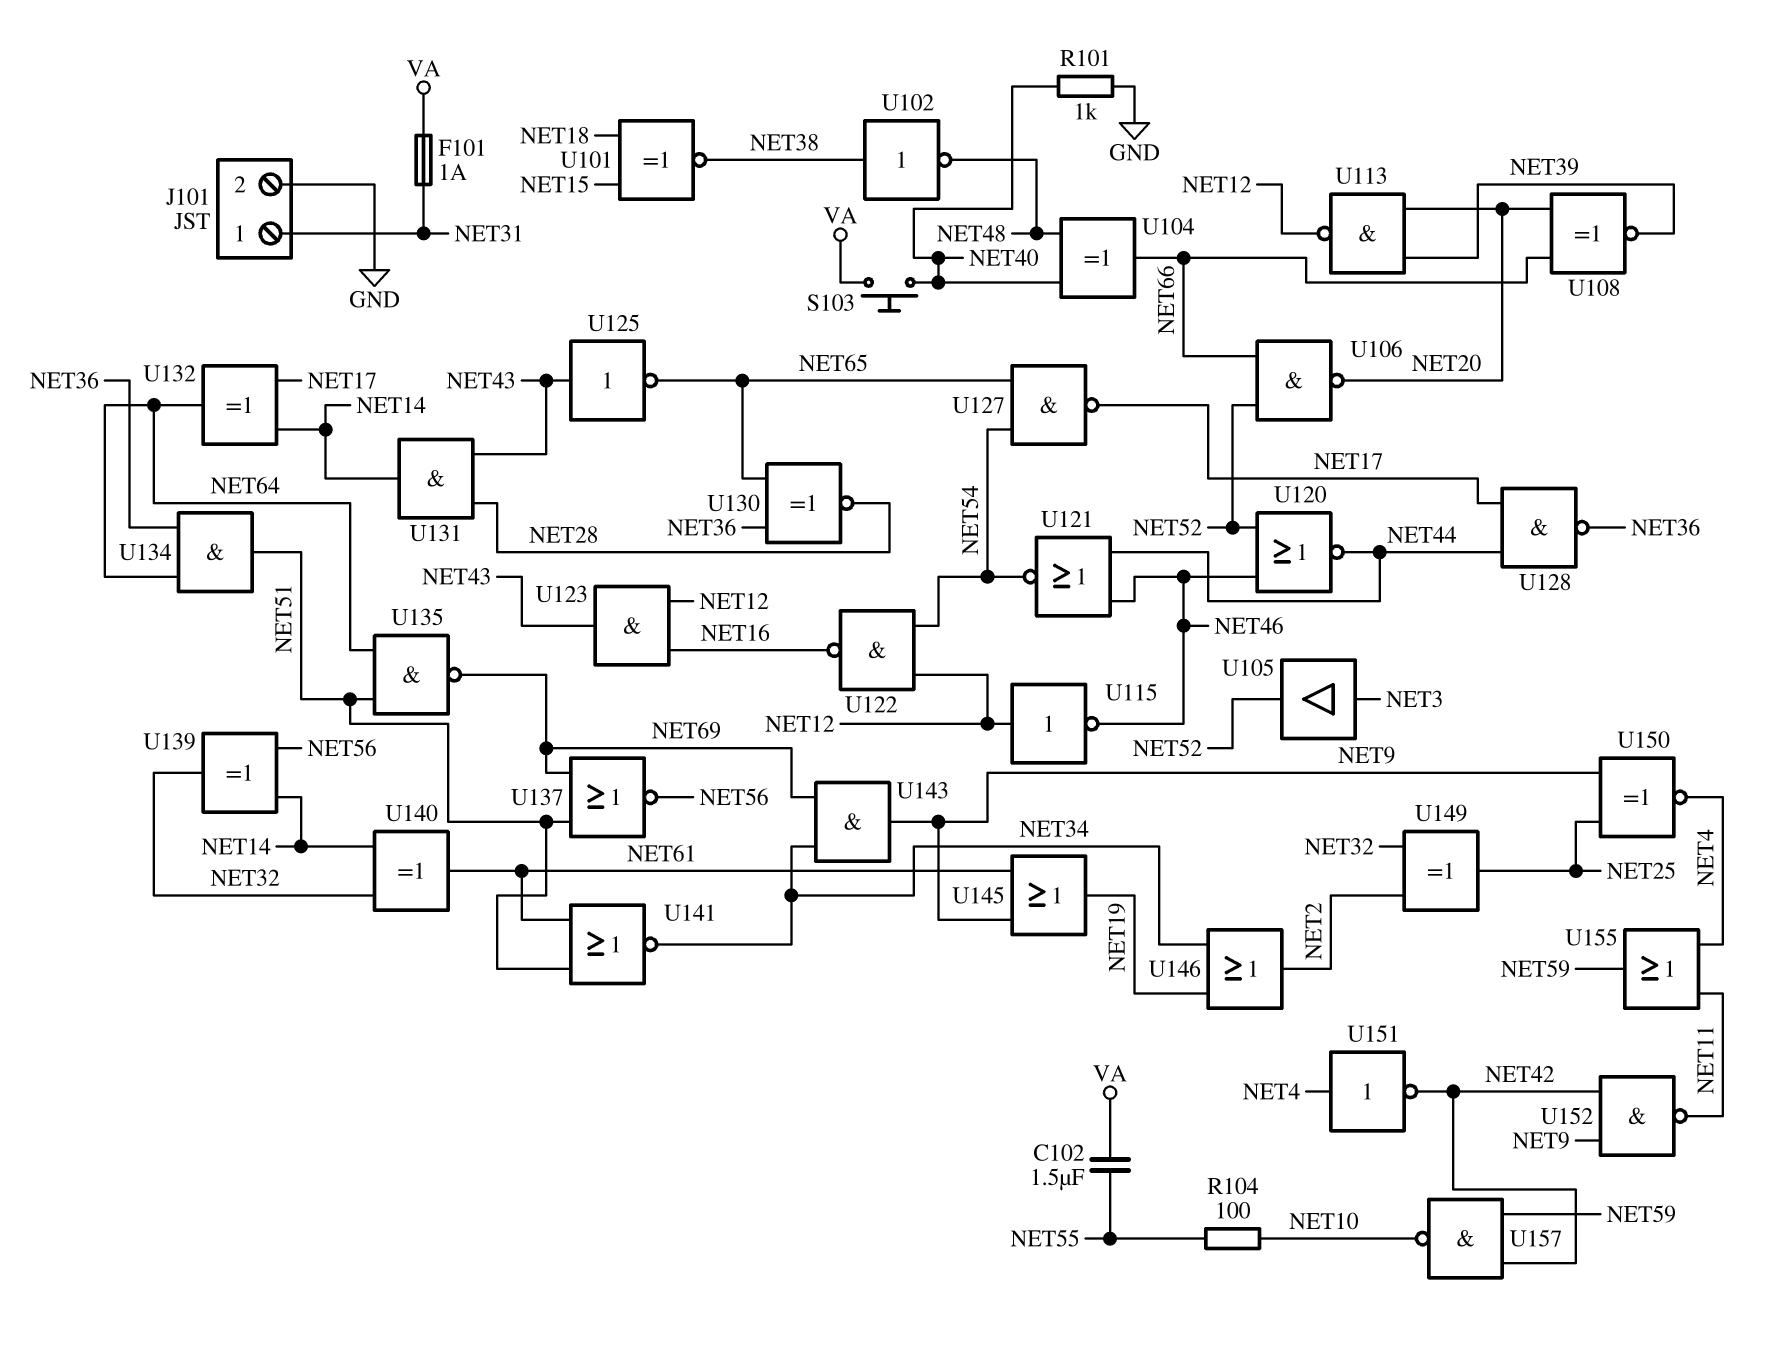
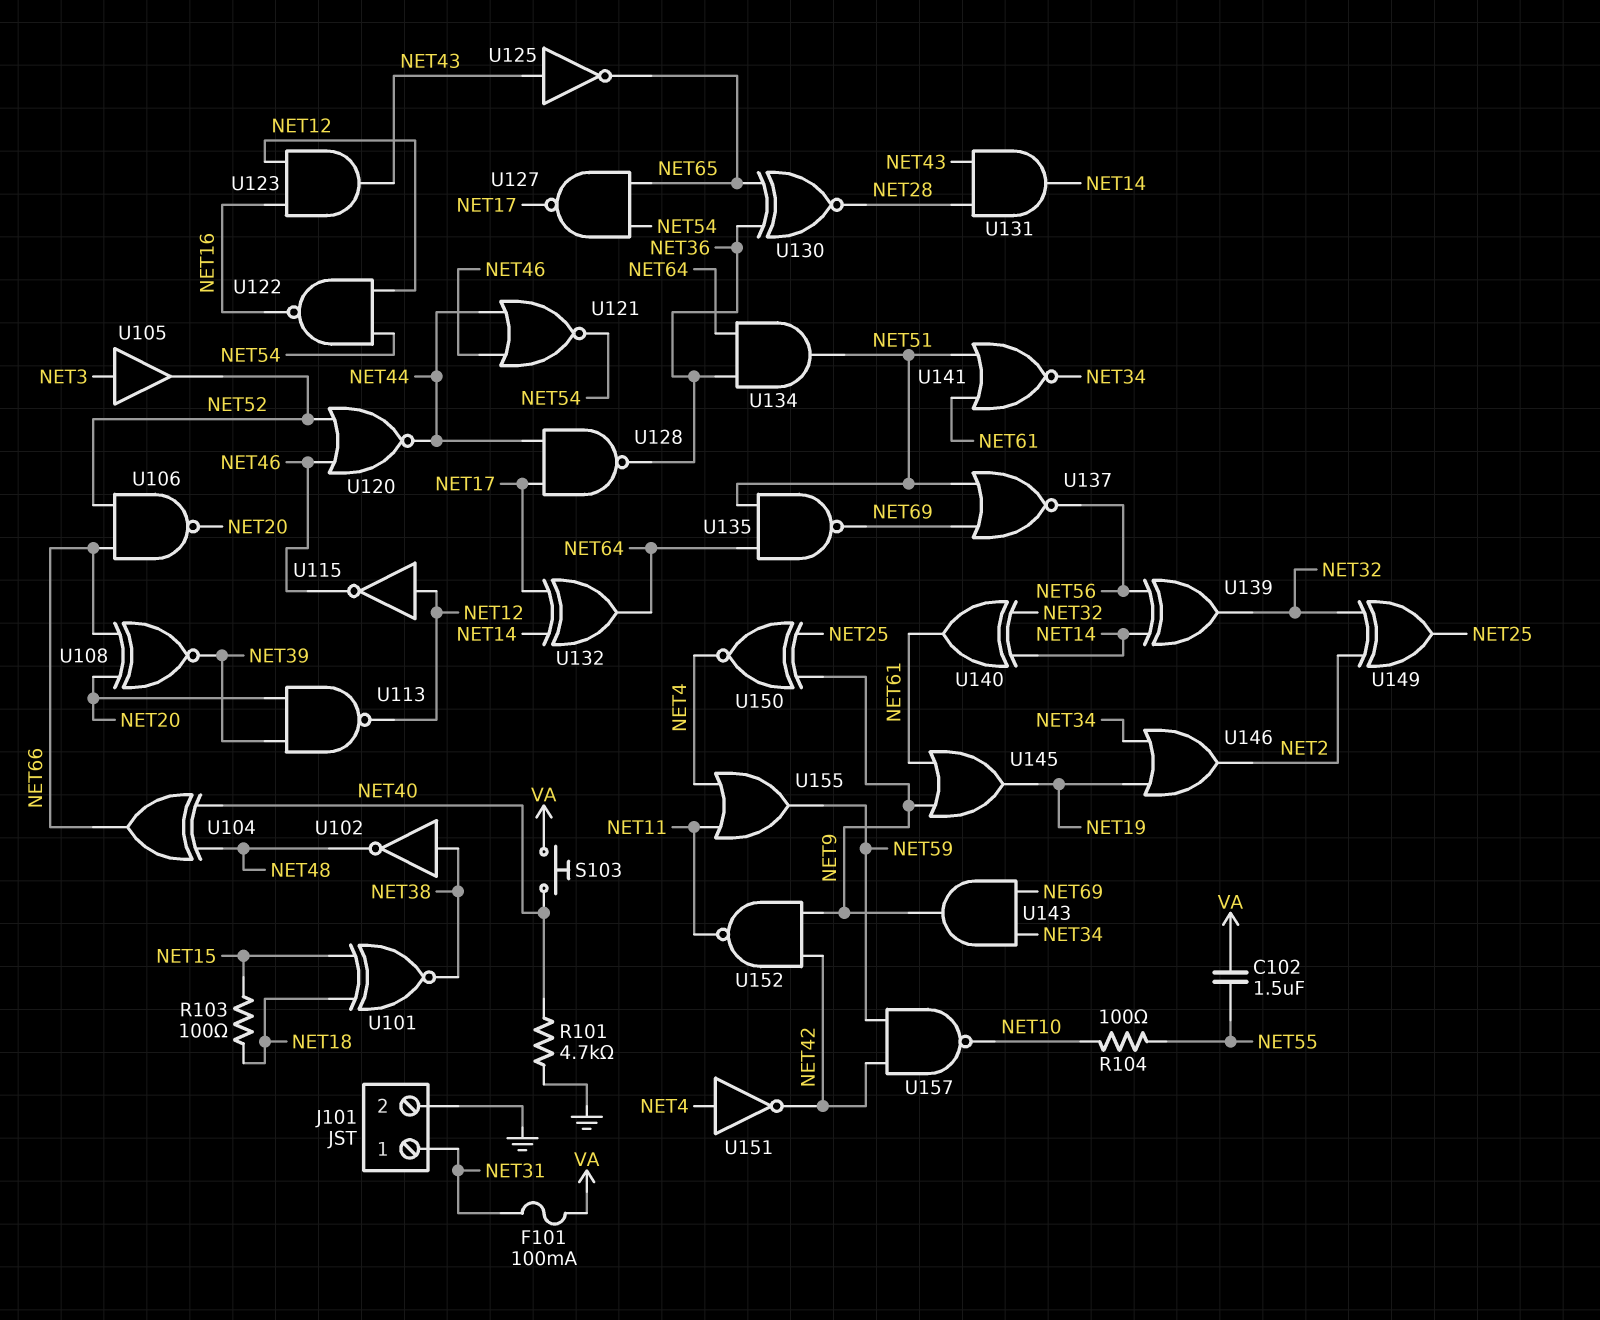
F101: 1A (NET31, VA) -> 100mA (NET31, VA)
R101: 1k (GND, NET40) -> 4.7k (GND, NET40)
R103: none -> 100 (NET15, NET18)

